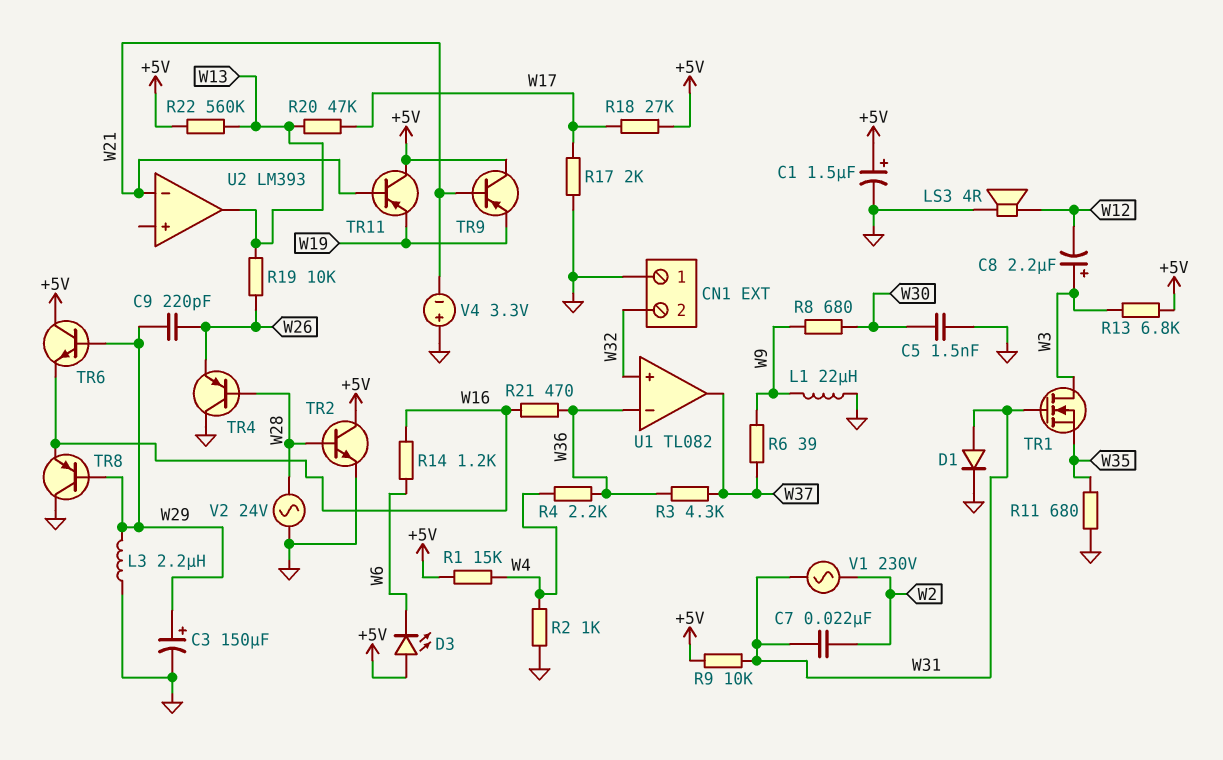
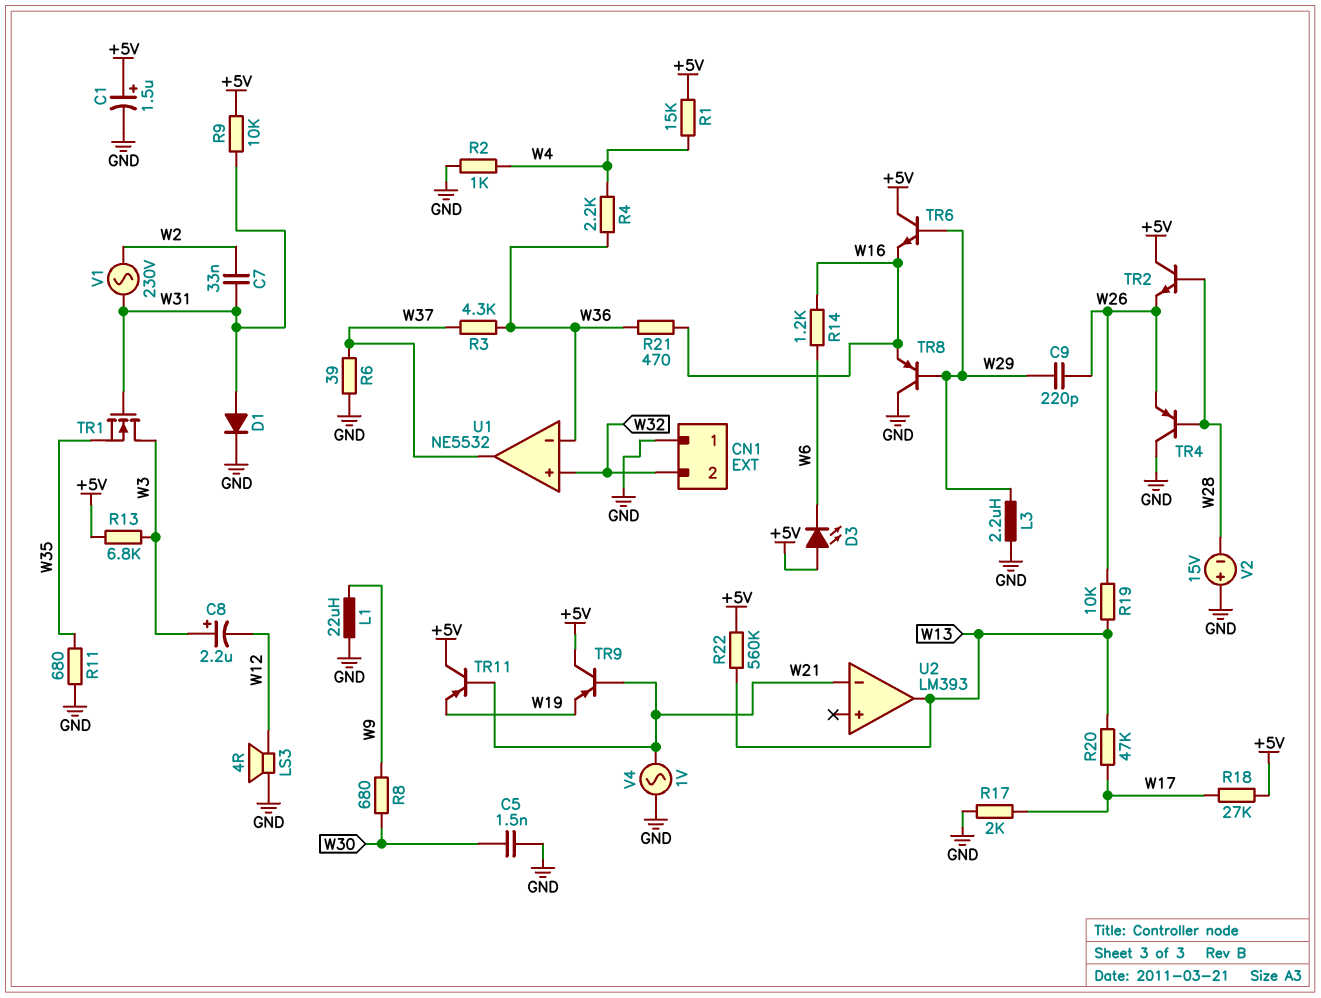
C3: 150uF (plus W29, minus GND) -> none
C7: 22nF (W2, W31) -> 33nF (W2, W31)
R6: 39 (W9, W37) -> 39 (GND, W37)
TR2: NPN (B W28, C +5V, E GND) -> NPN (B W28, C +5V, E W26)
U1: TL082 -> NE5532
V2: AC 24V (GND, W28) -> 15V (plus GND, minus W28)
V4: 3.3V (plus GND, minus W21) -> AC 1V (GND, W21)

